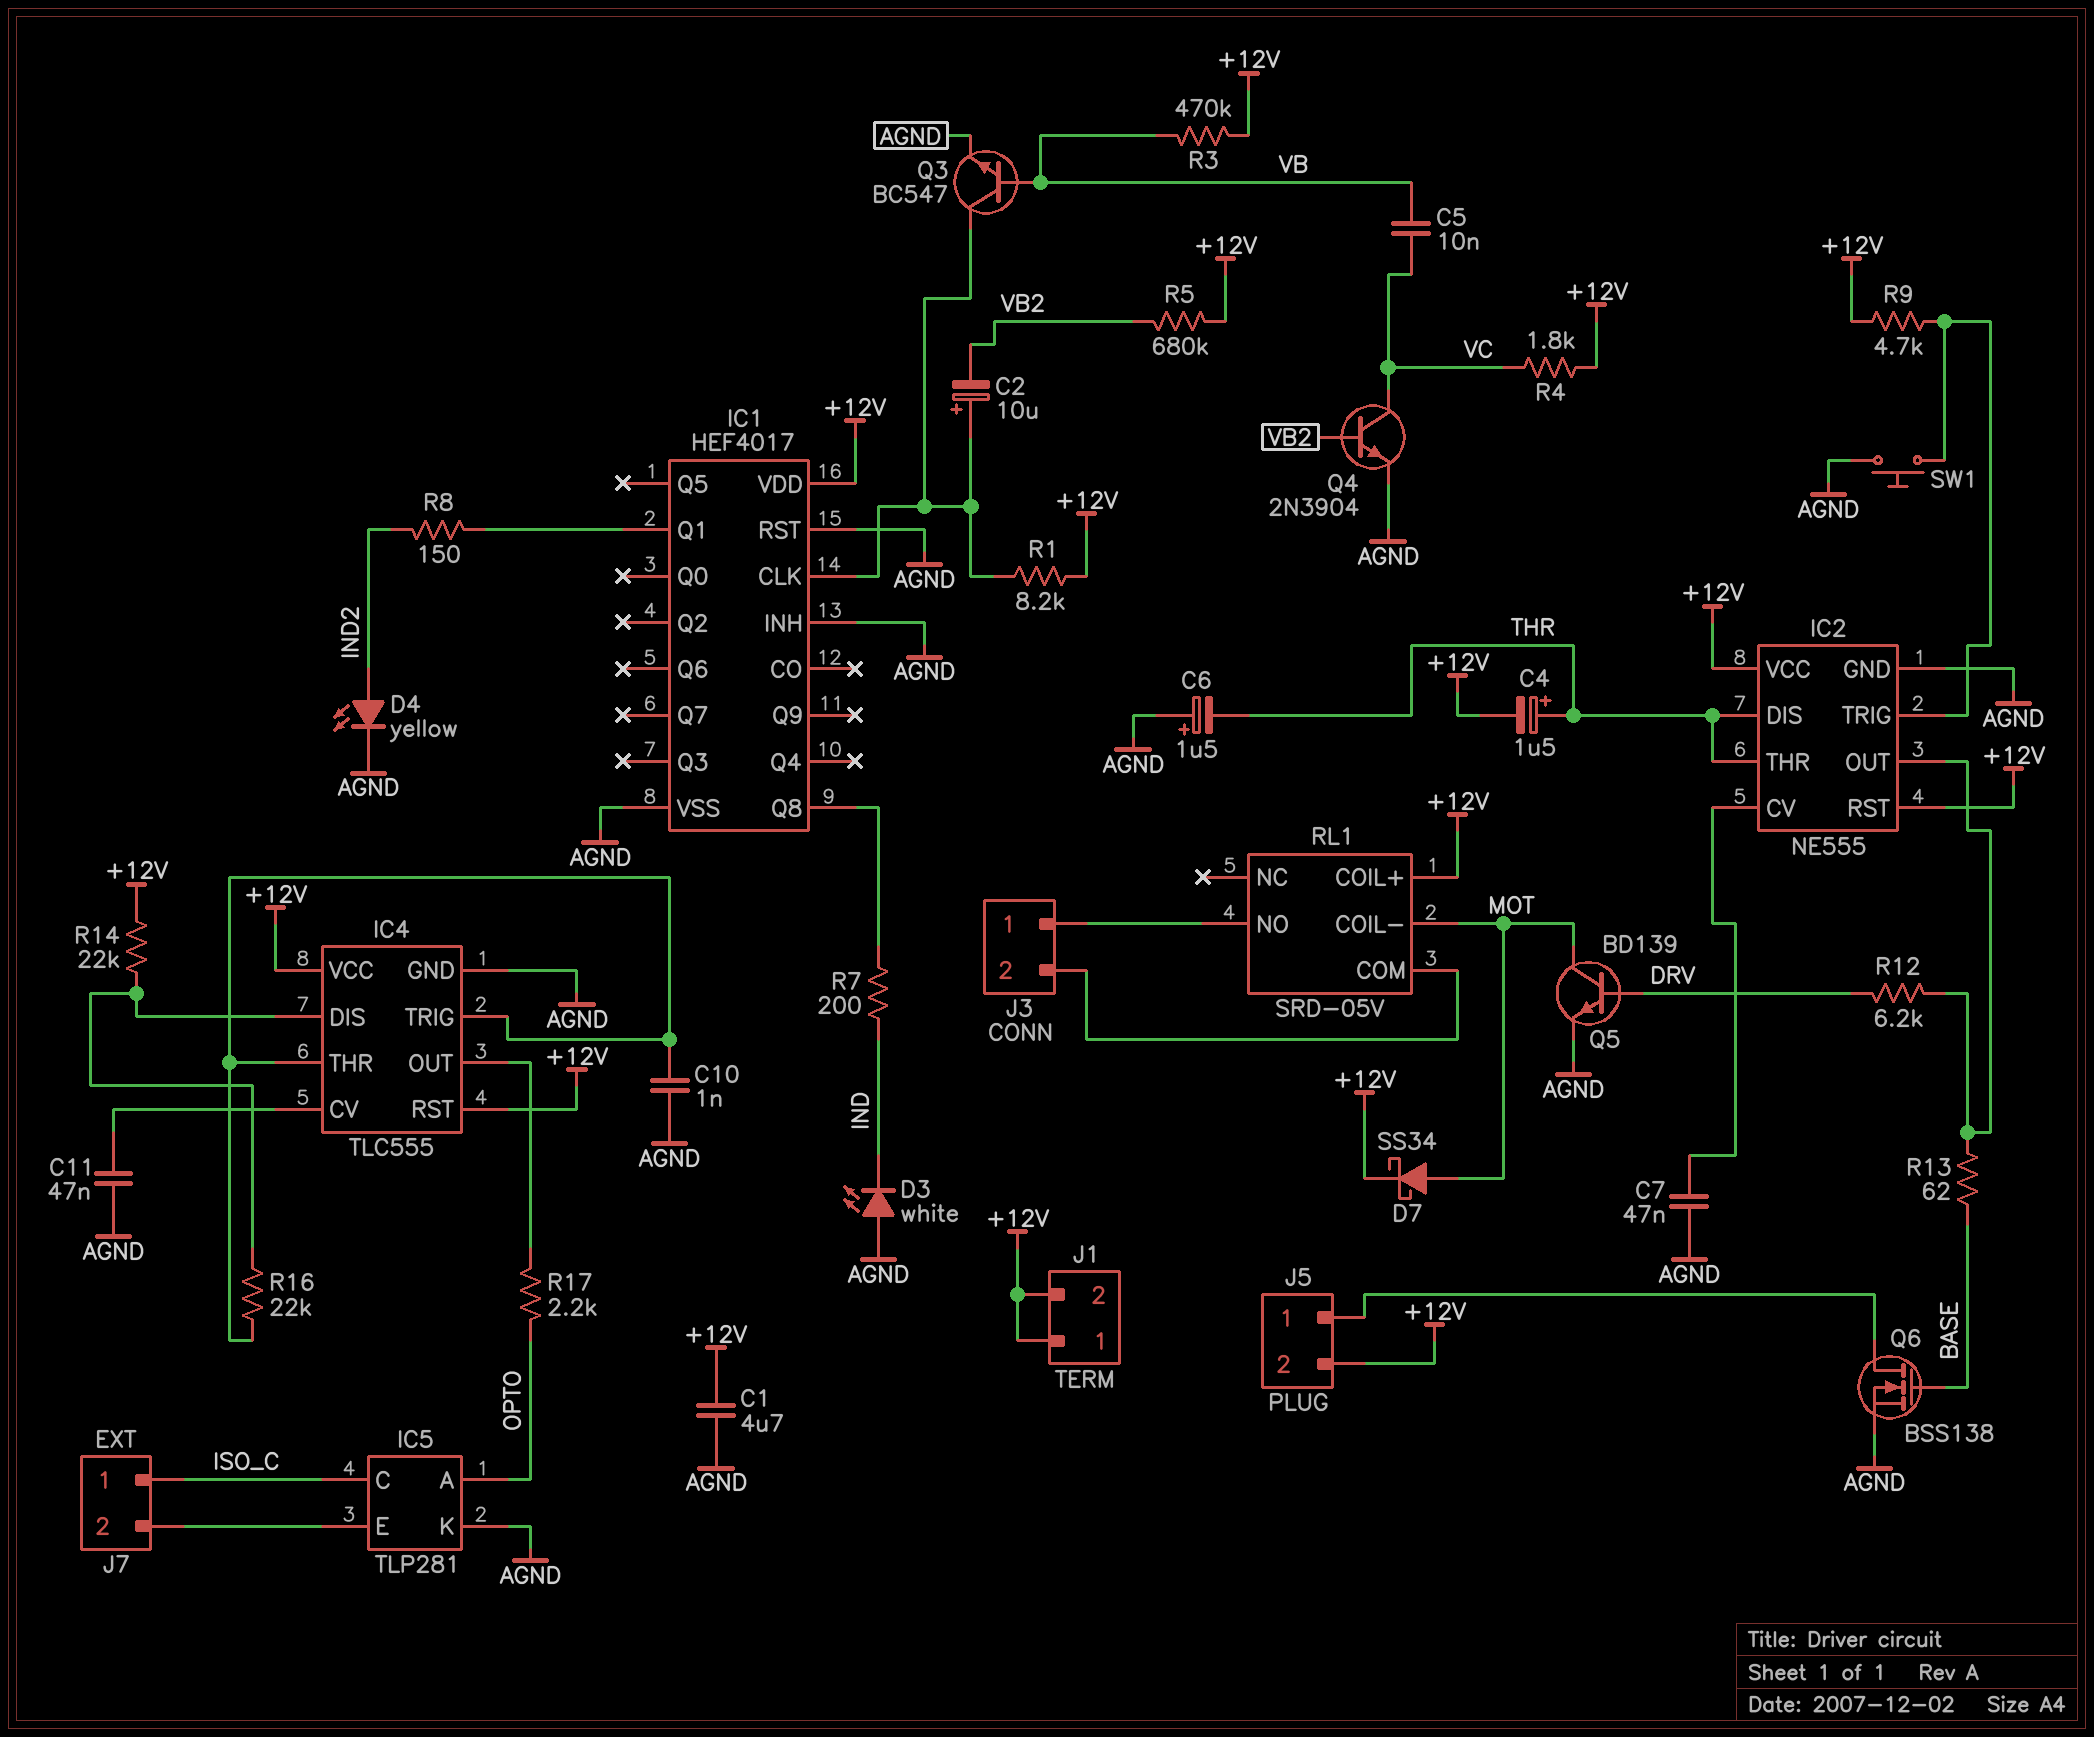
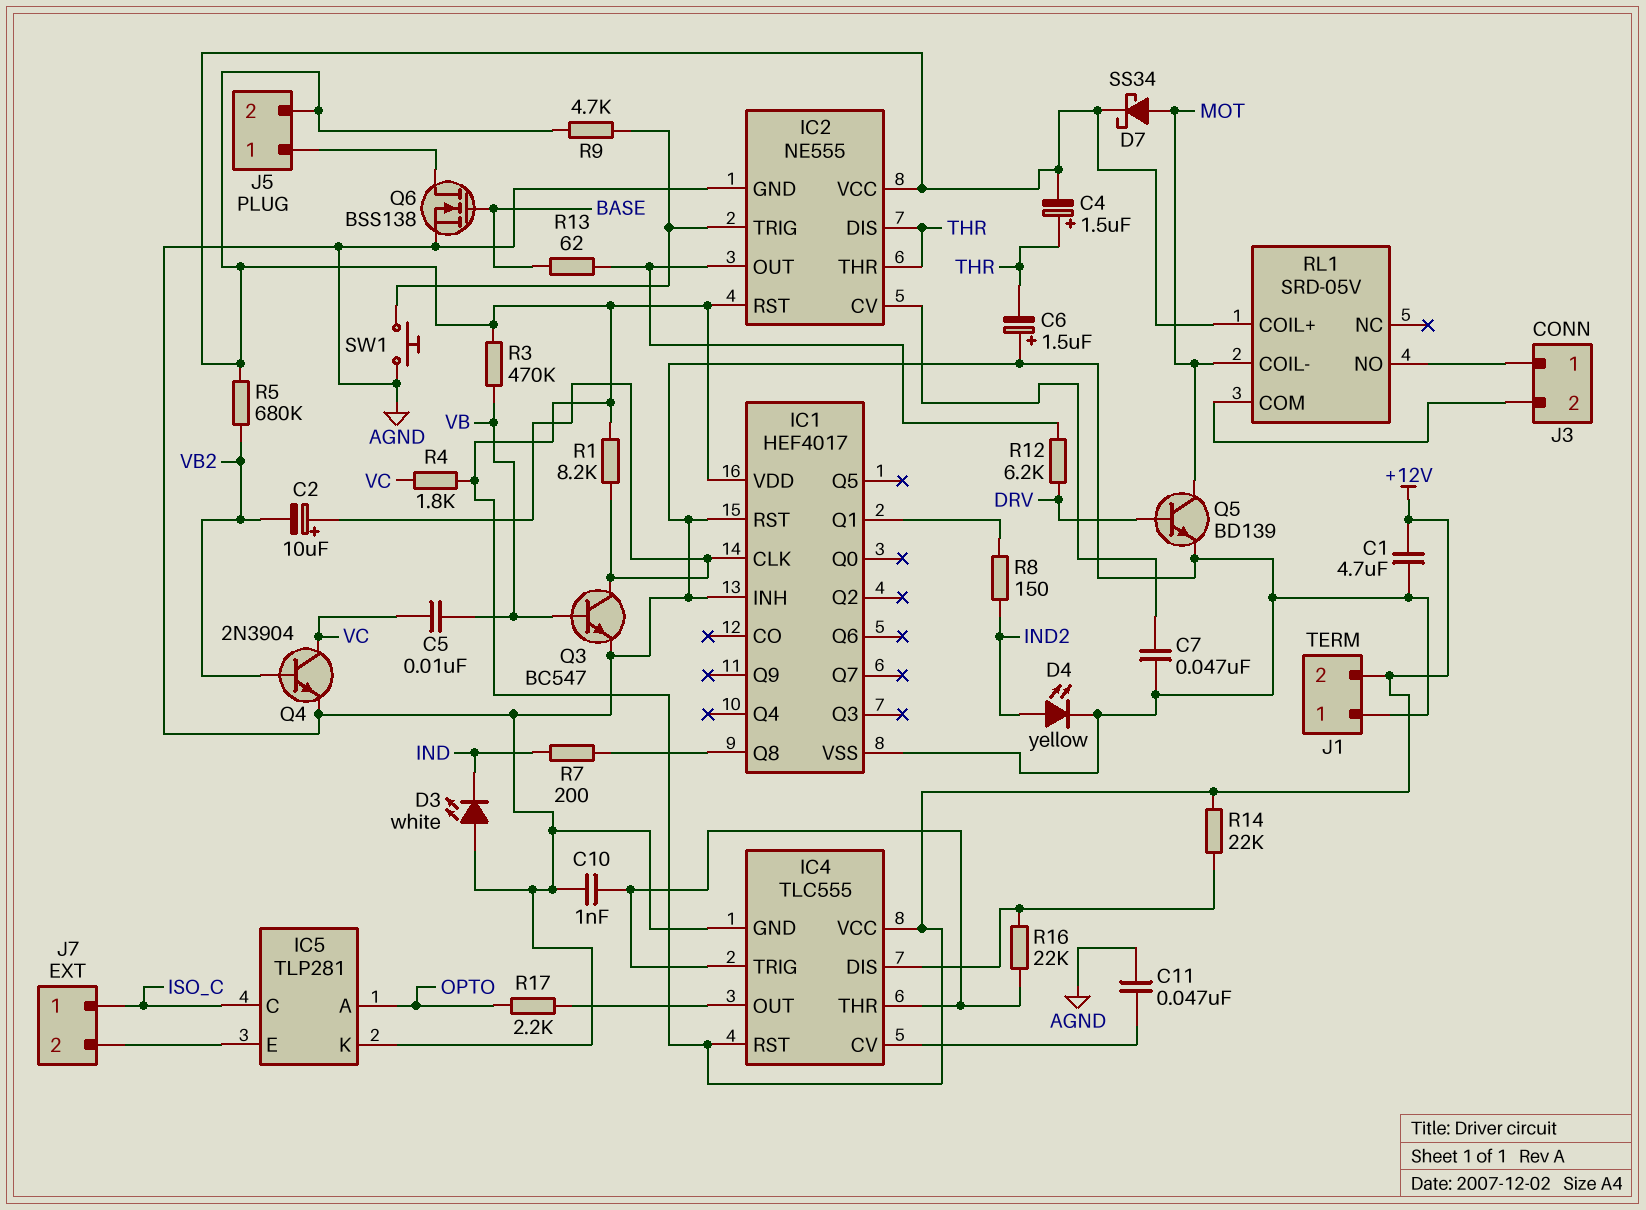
J1 pin 1: +12V -> AGND

